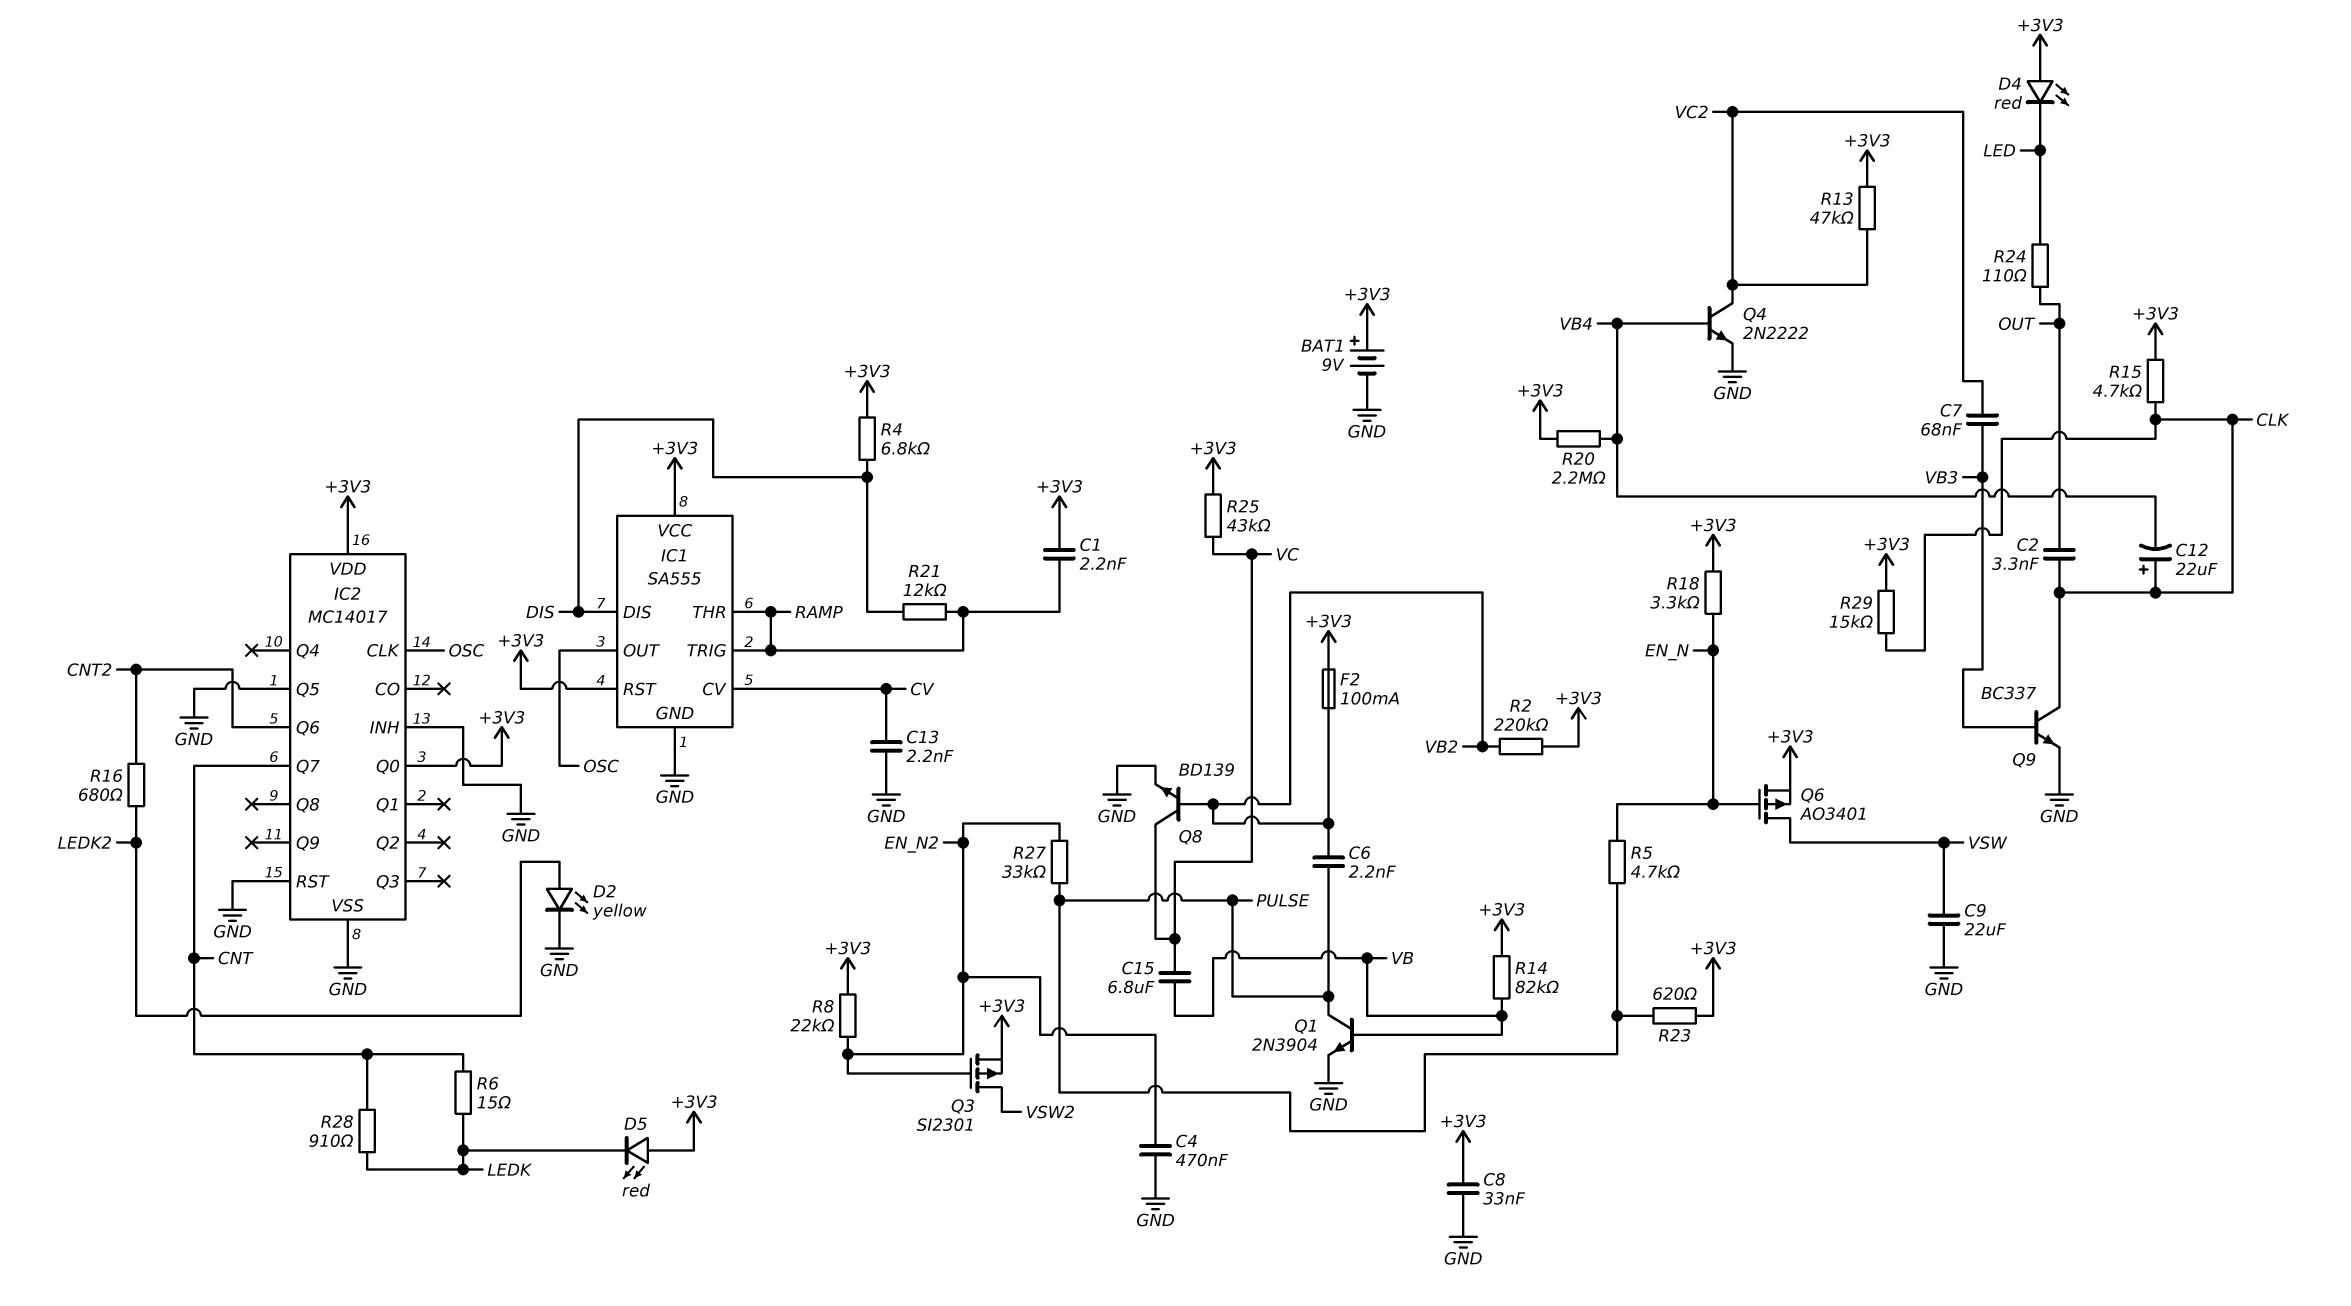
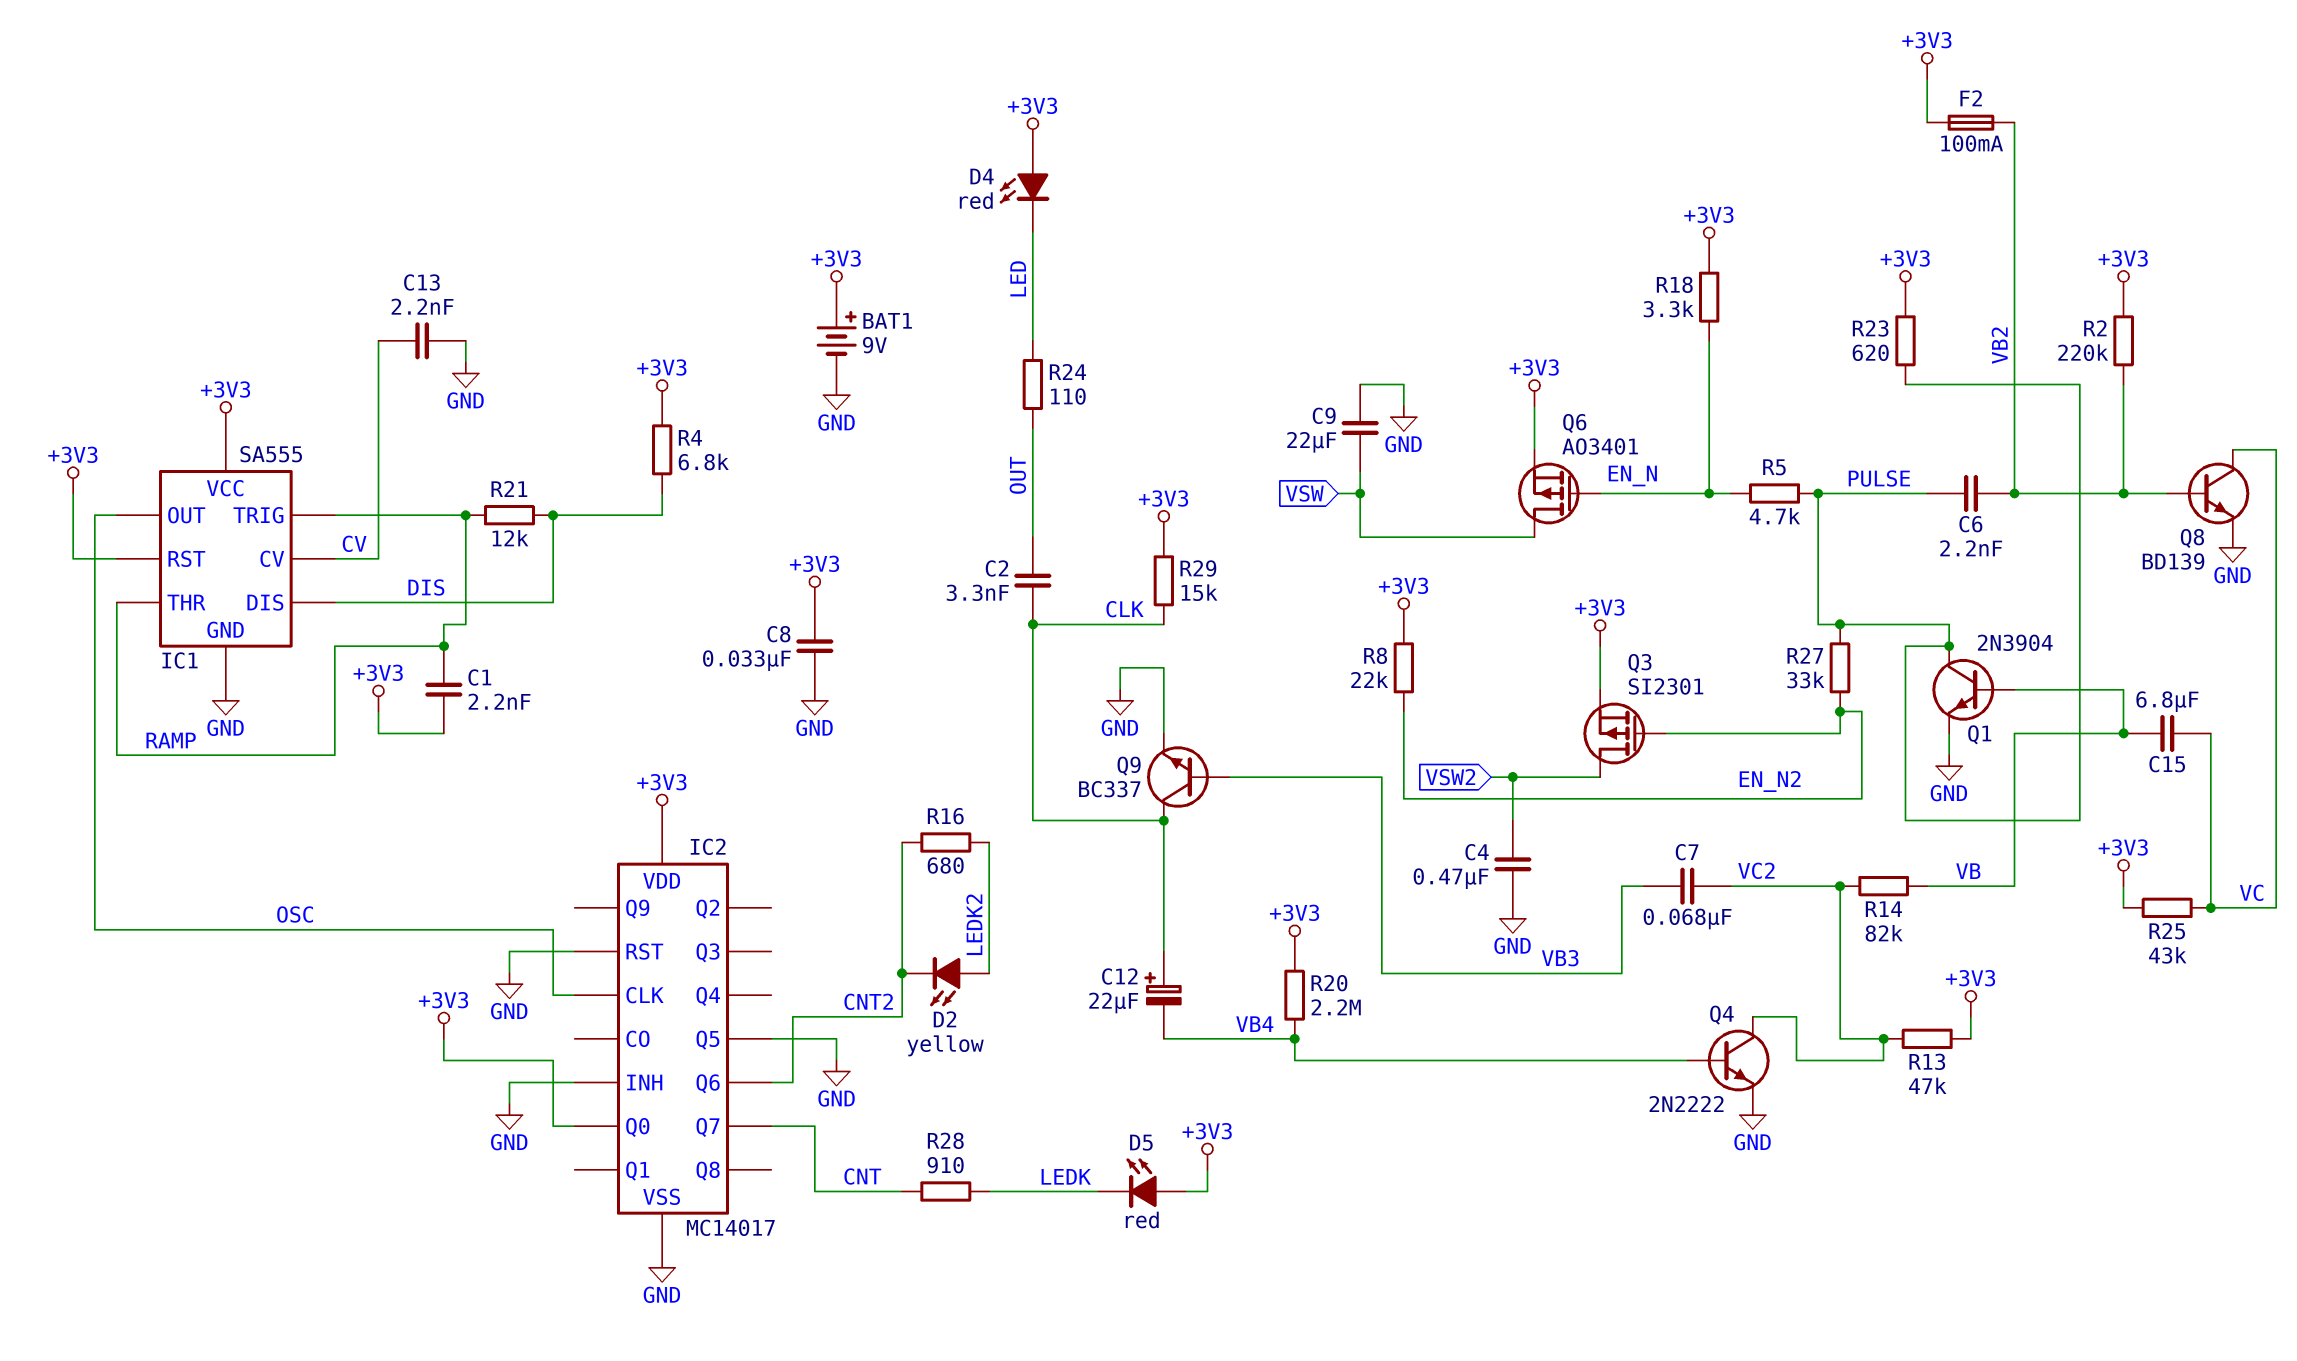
C4: 470nF (EN_N2, GND) -> 470nF (GND, VSW2)
D2: LED yellow (A LEDK2, K GND) -> LED yellow (A LEDK2, K CNT2)
R6: 15 (CNT, LEDK) -> none
R14: 82k (+3V3, VB) -> 82k (VB, VC2)
R15: 4.7k (+3V3, CLK) -> none

